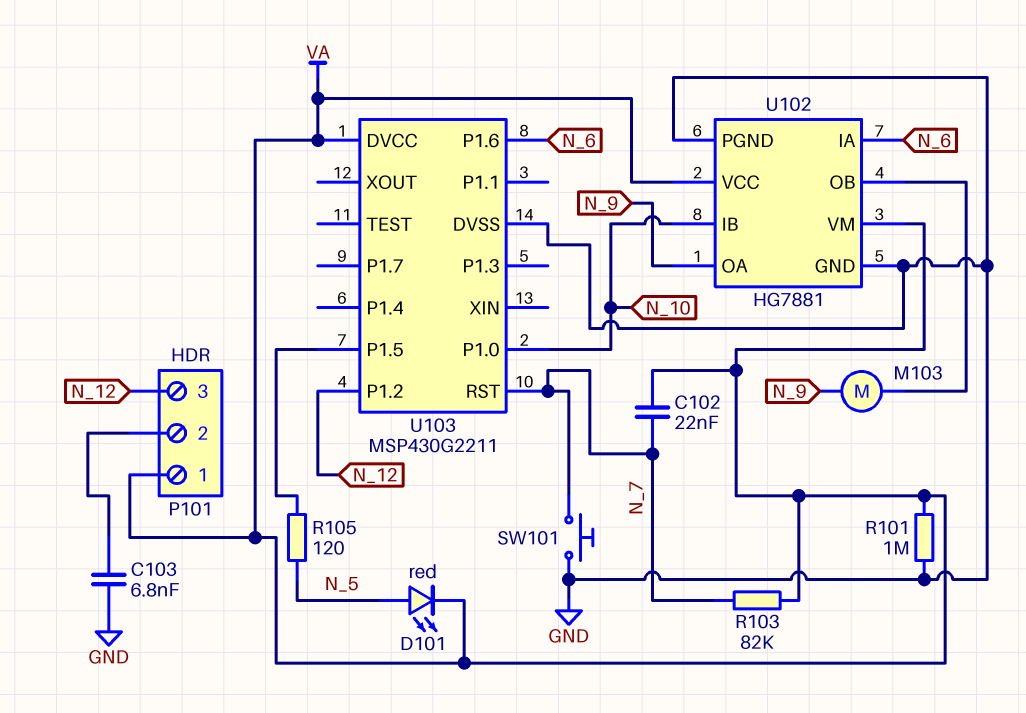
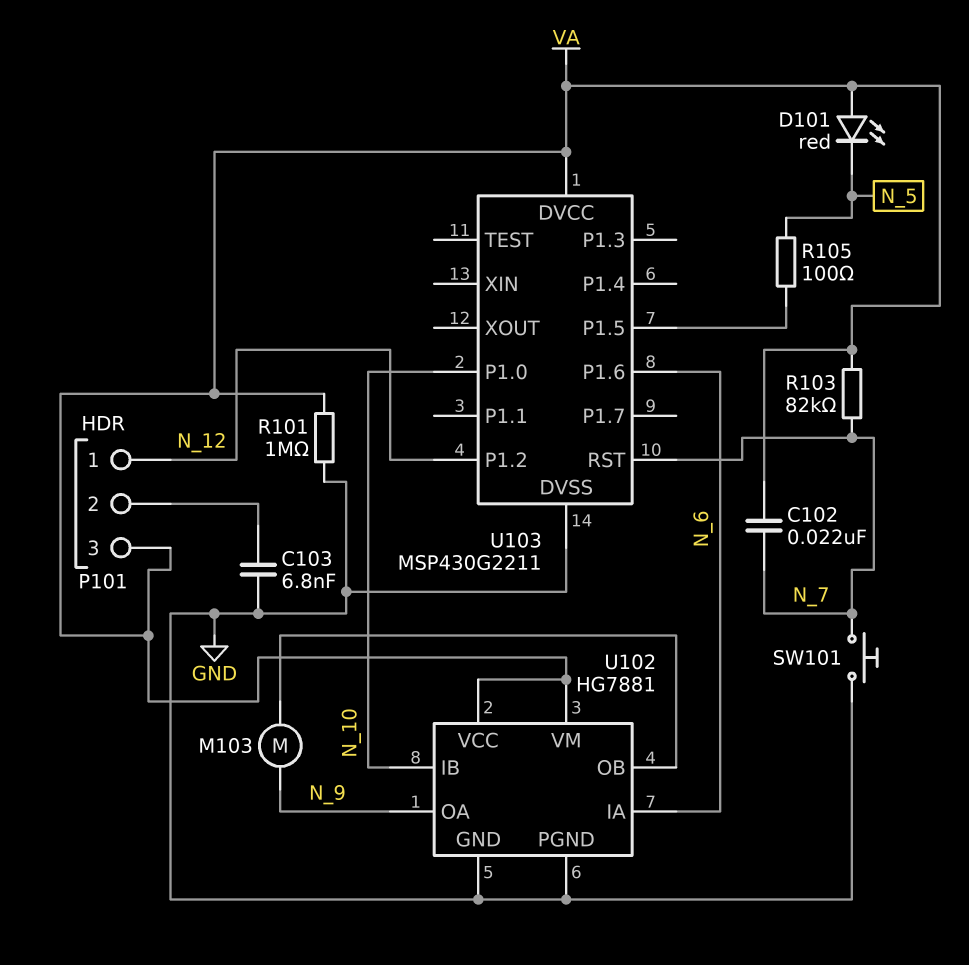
D101: LED red (A N_5, K VA) -> LED red (A VA, K N_5)
P101 pin 1: VA -> N_12
P101 pin 3: N_12 -> VA
R105: 120 (N_5, U103/P1.5) -> 100 (N_5, U103/P1.5)

